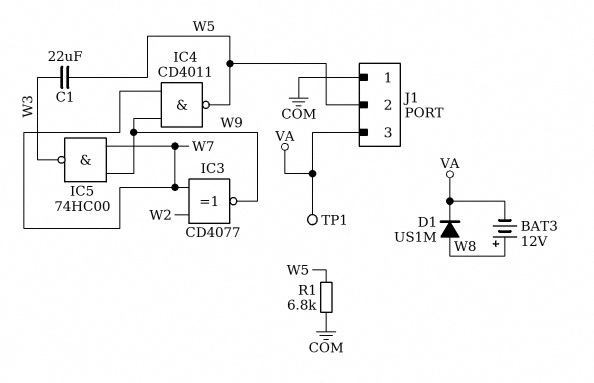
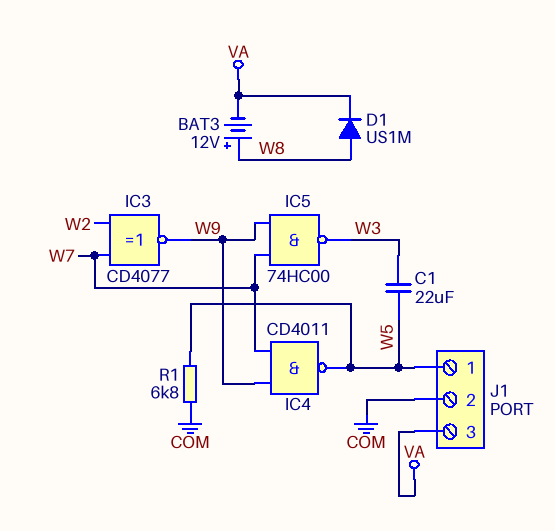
J1 pin 1: COM -> W5
J1 pin 2: W5 -> COM
TP1: test point (VA) -> none

